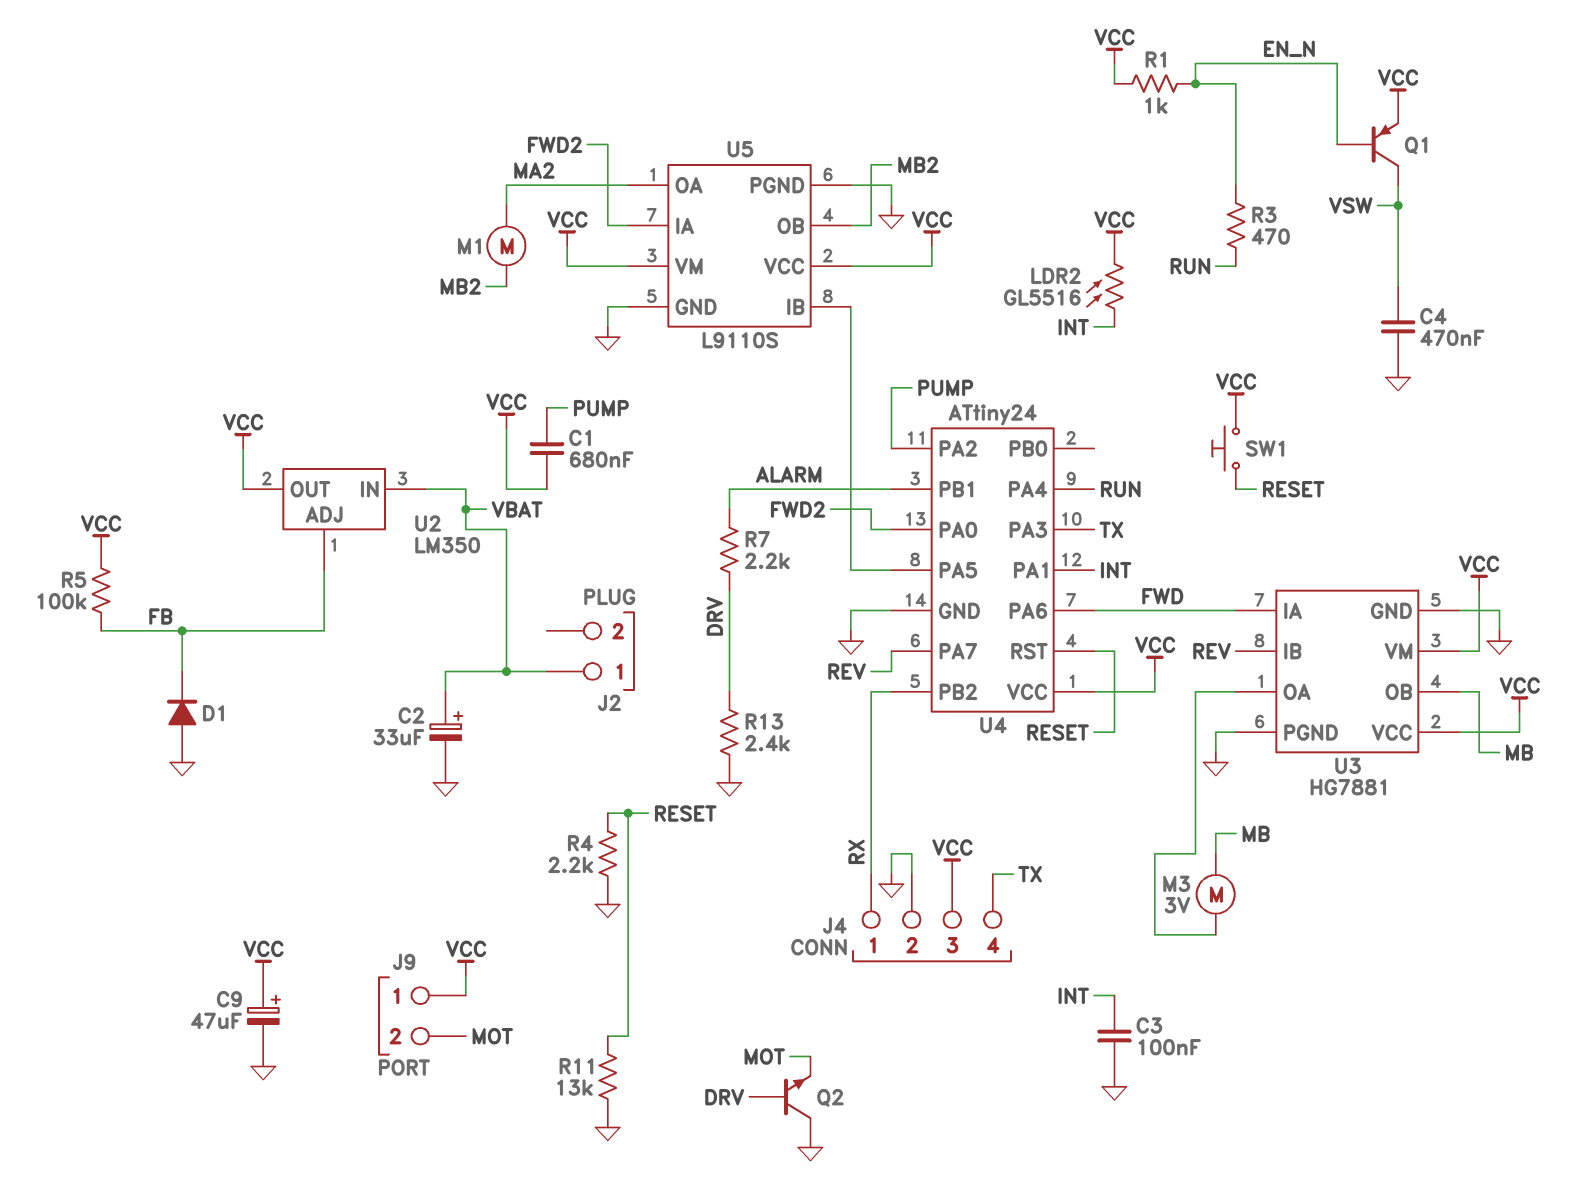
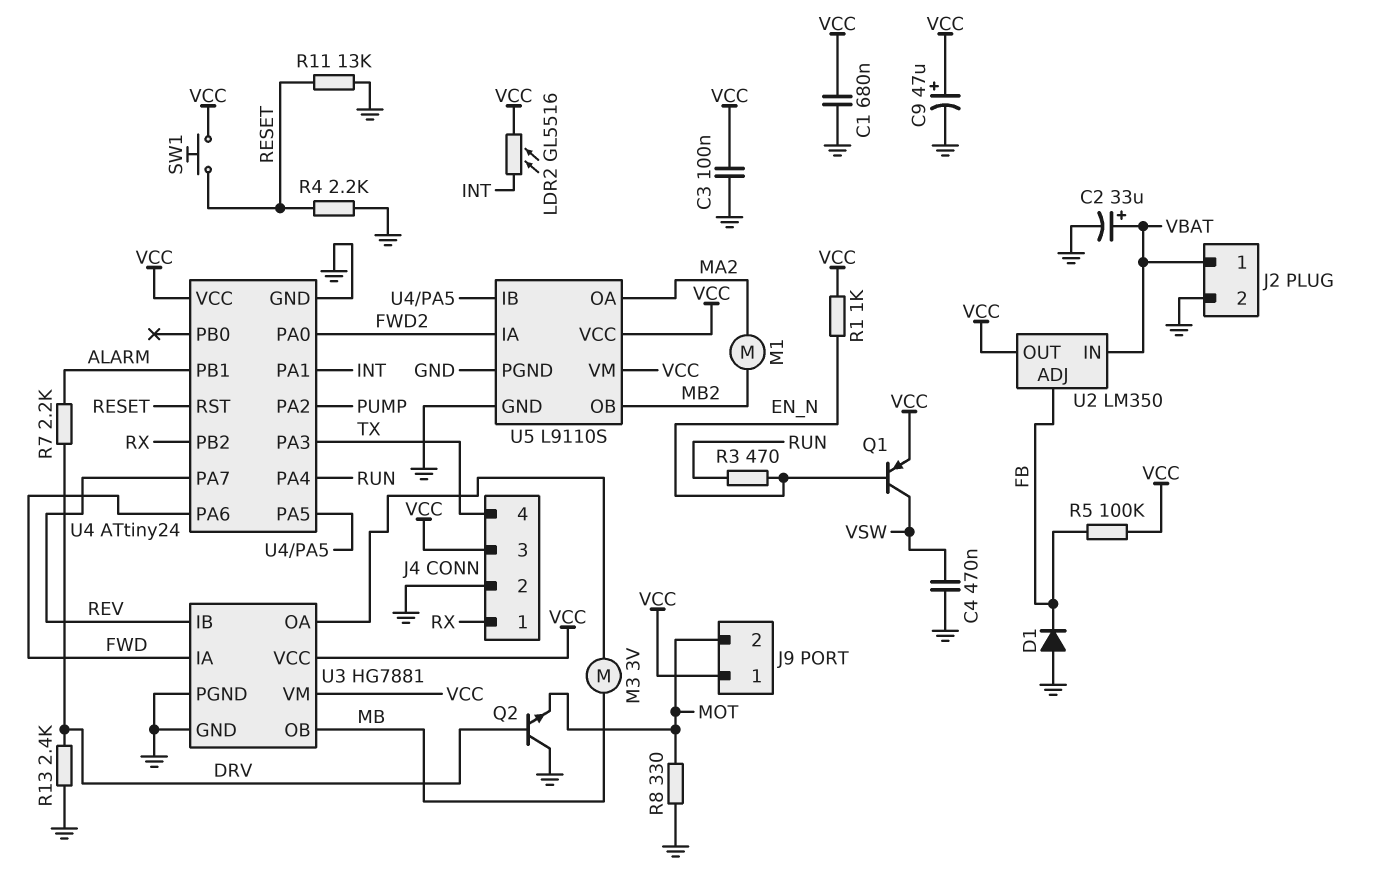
C1: 680nF (PUMP, VCC) -> 680nF (GND, VCC)
C3: 100nF (GND, INT) -> 100nF (GND, VCC)
J2 pin 2: none -> GND
R8: none -> 330 (GND, MOT)

